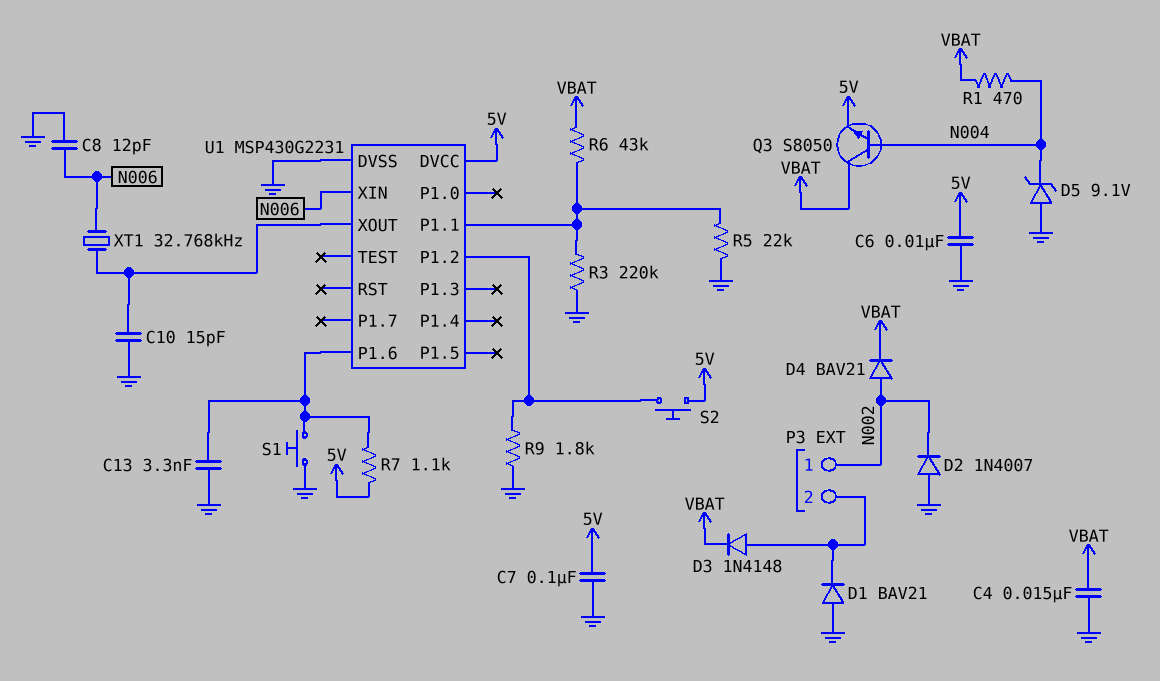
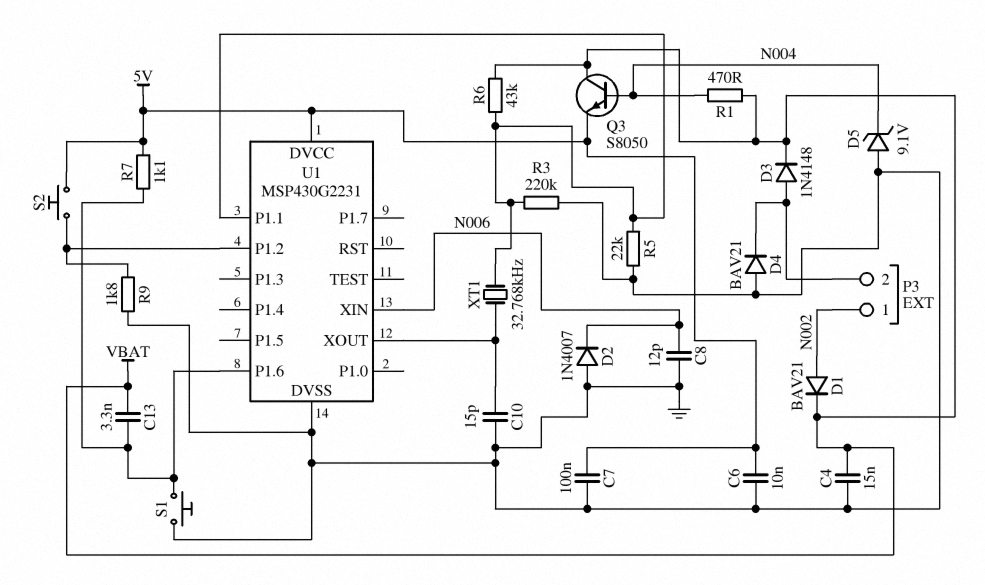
C13: 3.3nF (GND, U1/P1.6) -> 3.3nF (U1/P1.6, VBAT)
D1: diode BAV21 (A GND, K P3/2) -> diode BAV21 (A N002, K VBAT)
D2: diode 1N4007 (A GND, K N002) -> diode 1N4007 (A GND, K N006)
D4: diode BAV21 (A N002, K VBAT) -> diode BAV21 (A GND, K P3/2)
XT1: 32.768kHz (N006, U1/XOUT) -> 32.768kHz (U1/P1.1, U1/XOUT)

